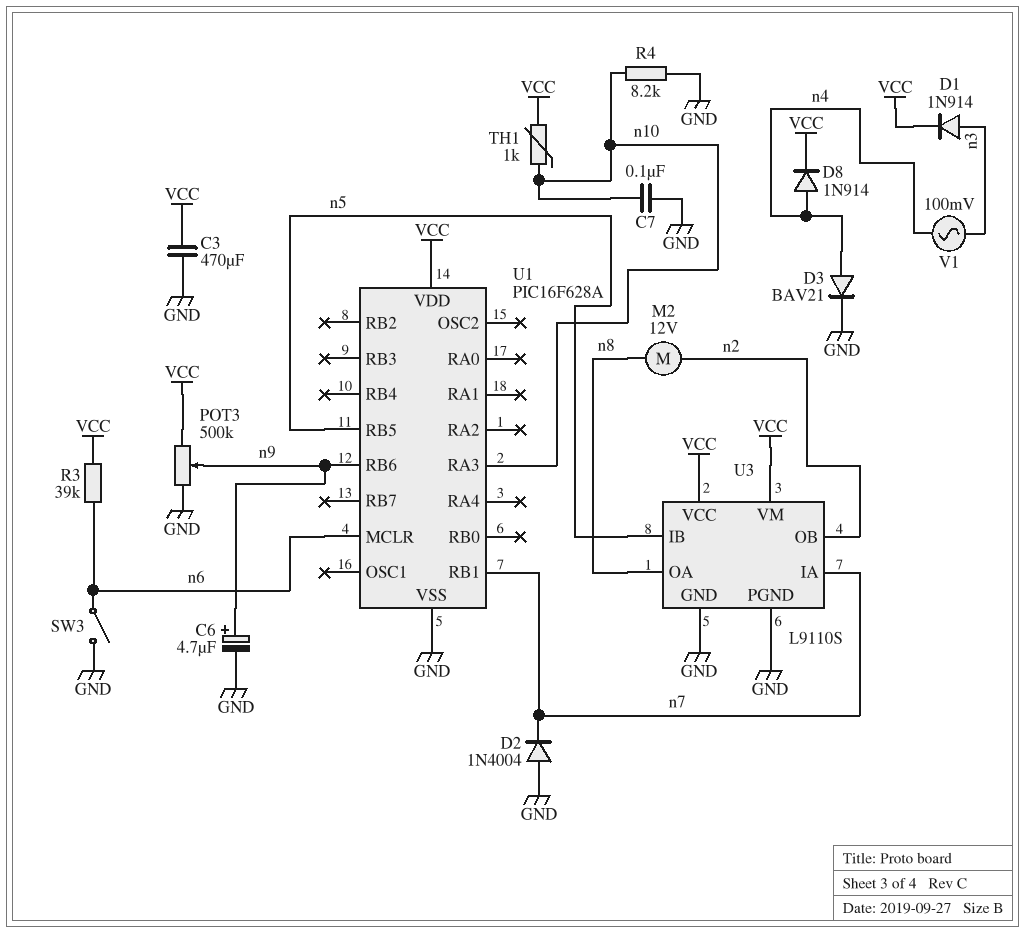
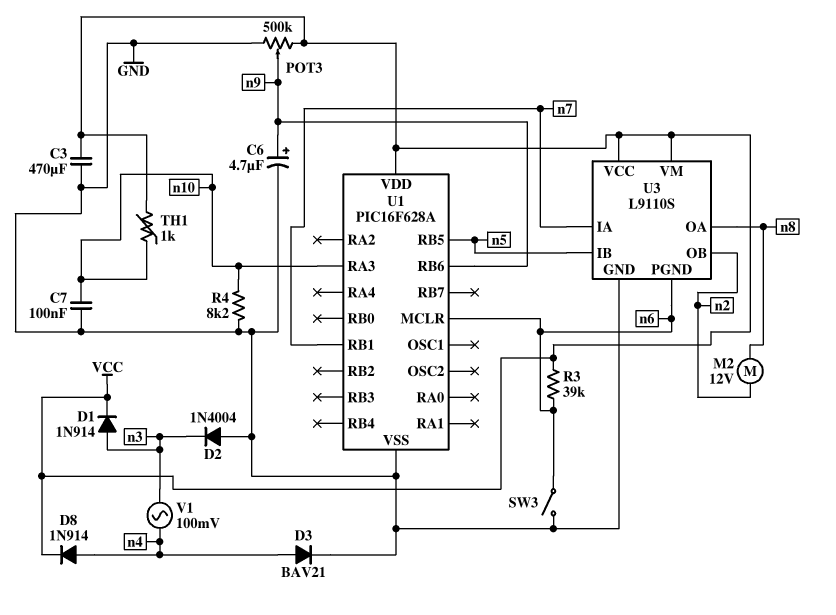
D2: diode 1N4004 (A GND, K n7) -> diode 1N4004 (A GND, K n3)
U3 pin PGND: GND -> n6

